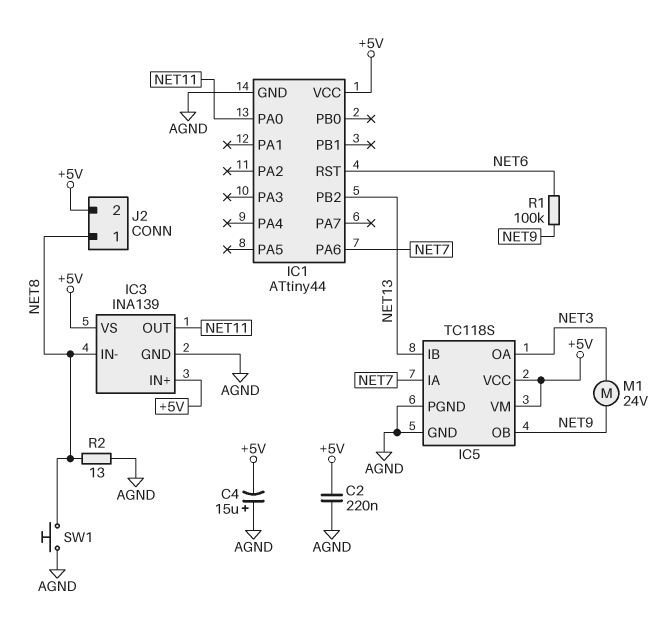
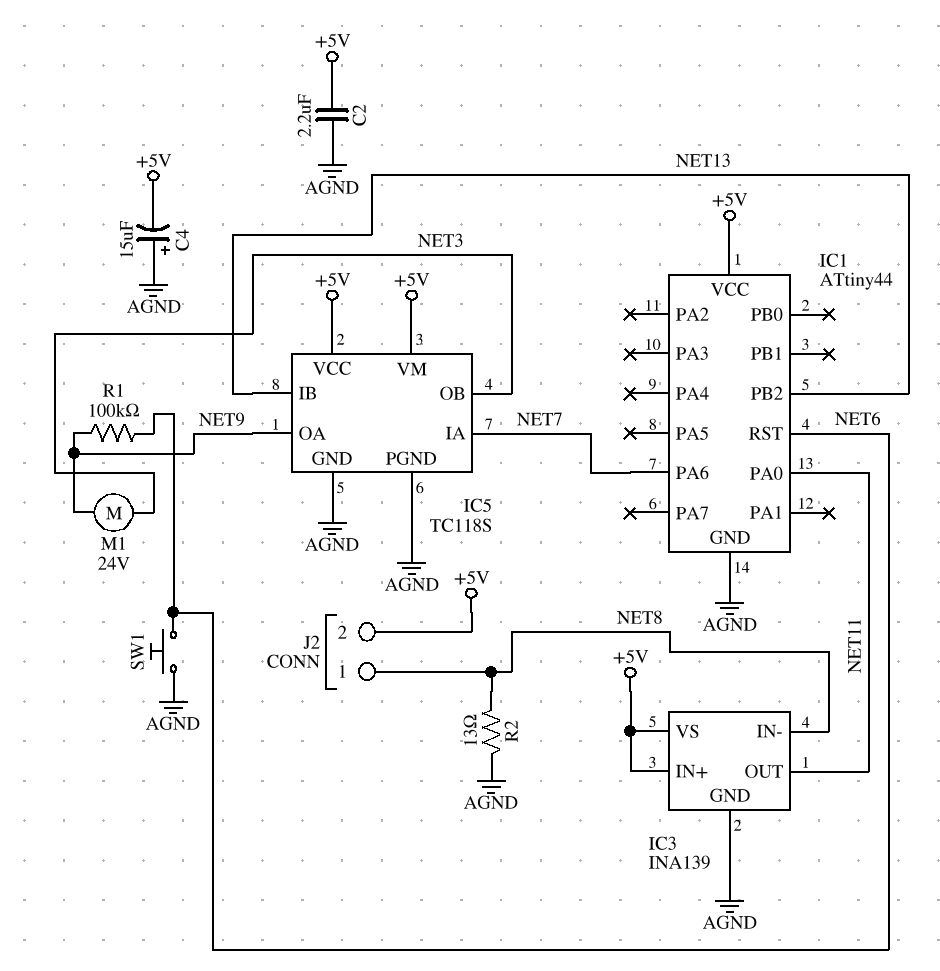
C2: 220nF (+5V, AGND) -> 2.2uF (+5V, AGND)
IC5 pin OA: NET3 -> NET9
IC5 pin OB: NET9 -> NET3
SW1: button (AGND, NET8) -> button (AGND, NET6)

